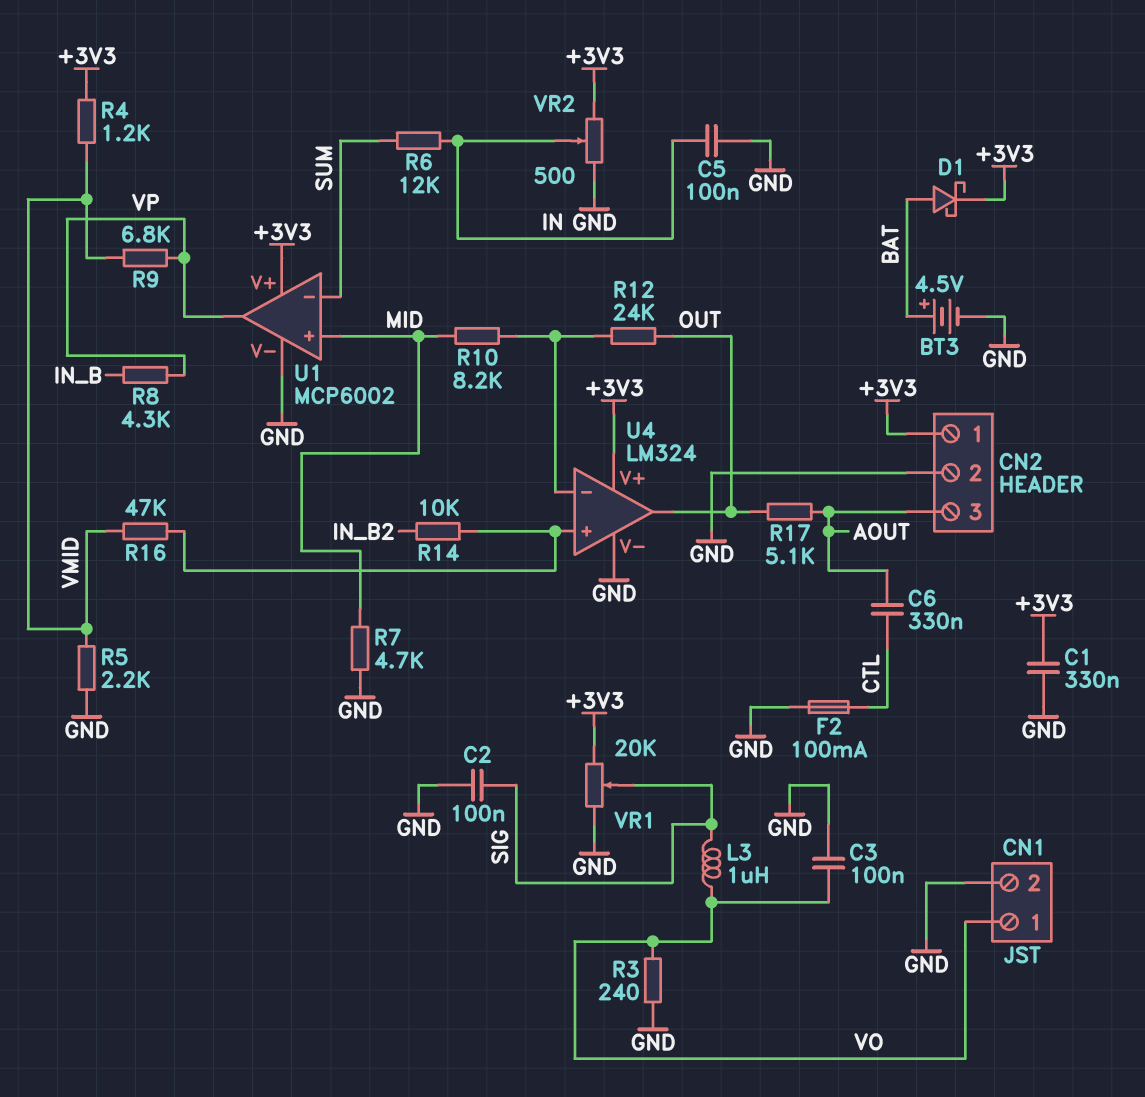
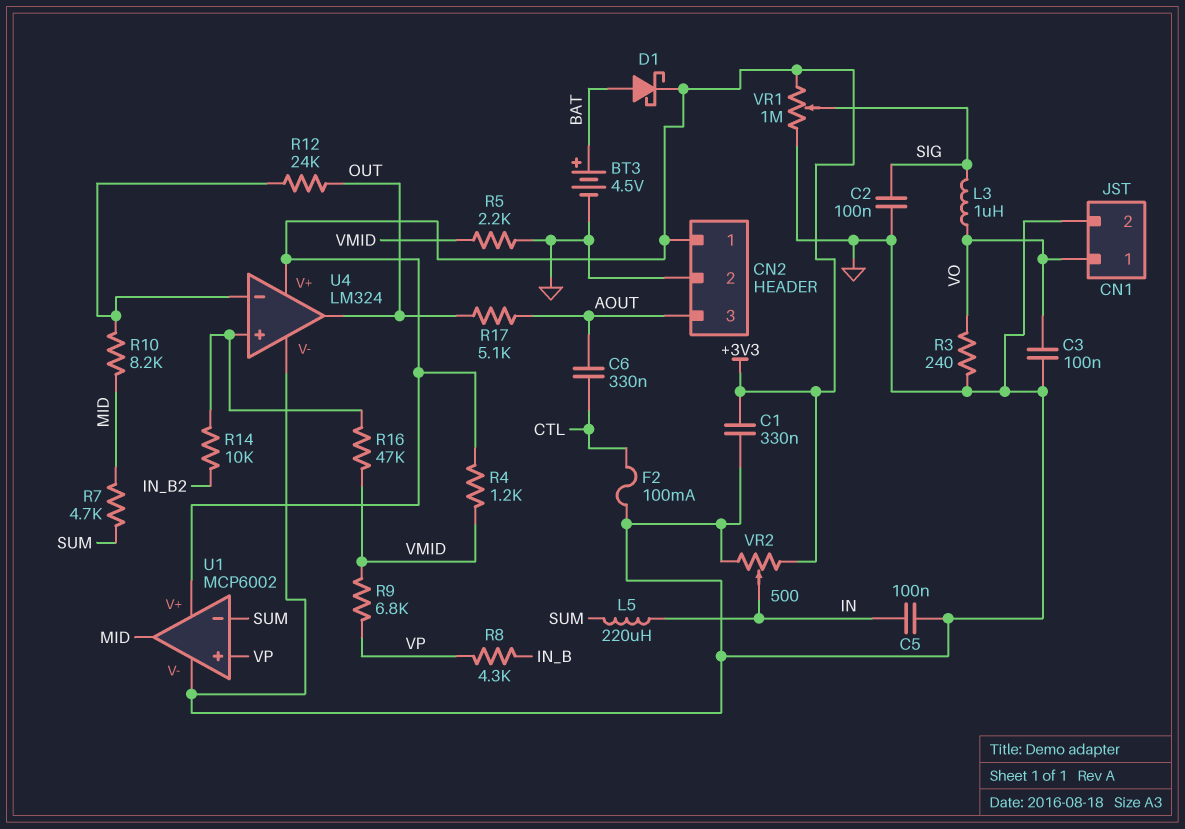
L5: none -> 220uH (IN, SUM)
R6: 12k (IN, SUM) -> none
R7: 4.7k (GND, MID) -> 4.7k (MID, SUM)
U1 pin in+: MID -> VP
U1 pin out: VP -> MID
VR1: 20k (+3V3, GND, wiper SIG) -> 1M (+3V3, GND, wiper SIG)

